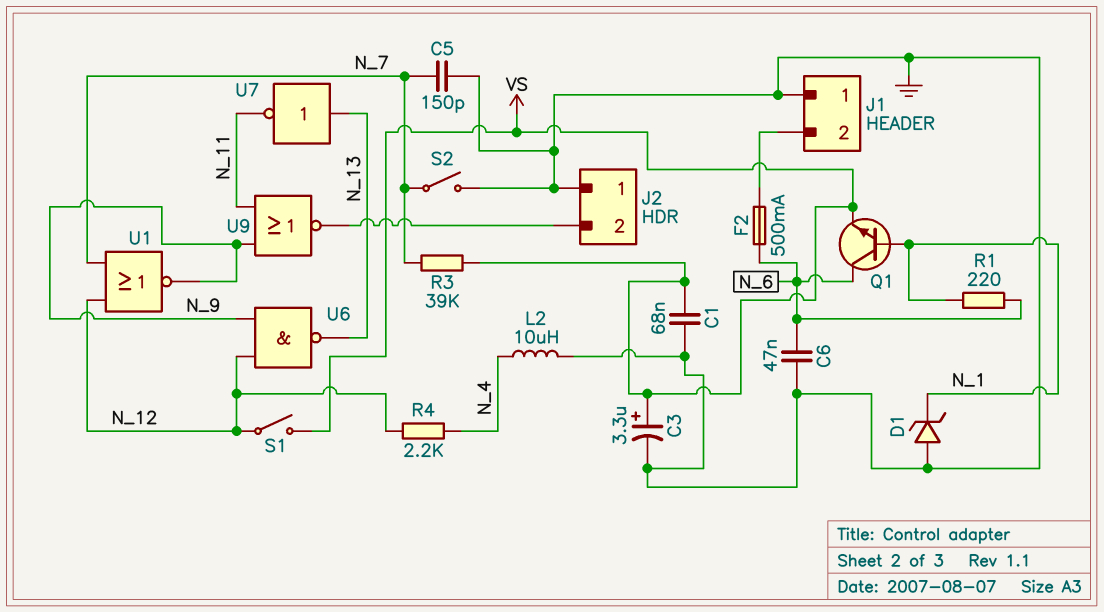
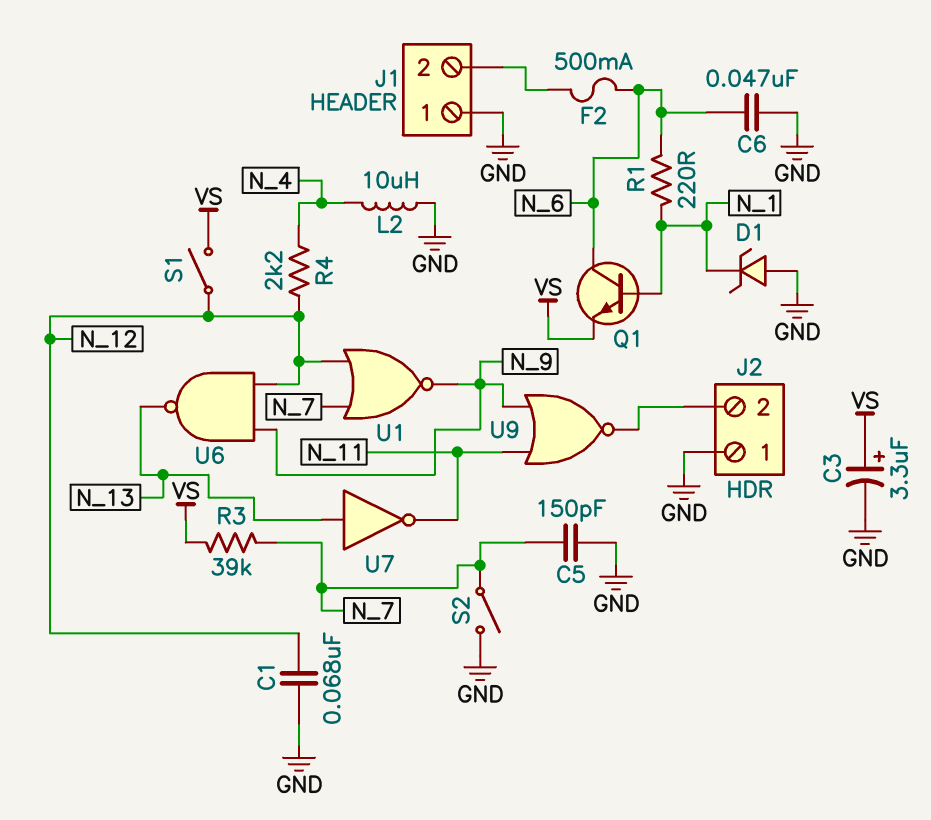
C1: 68nF (GND, VS) -> 68nF (GND, N_12)

